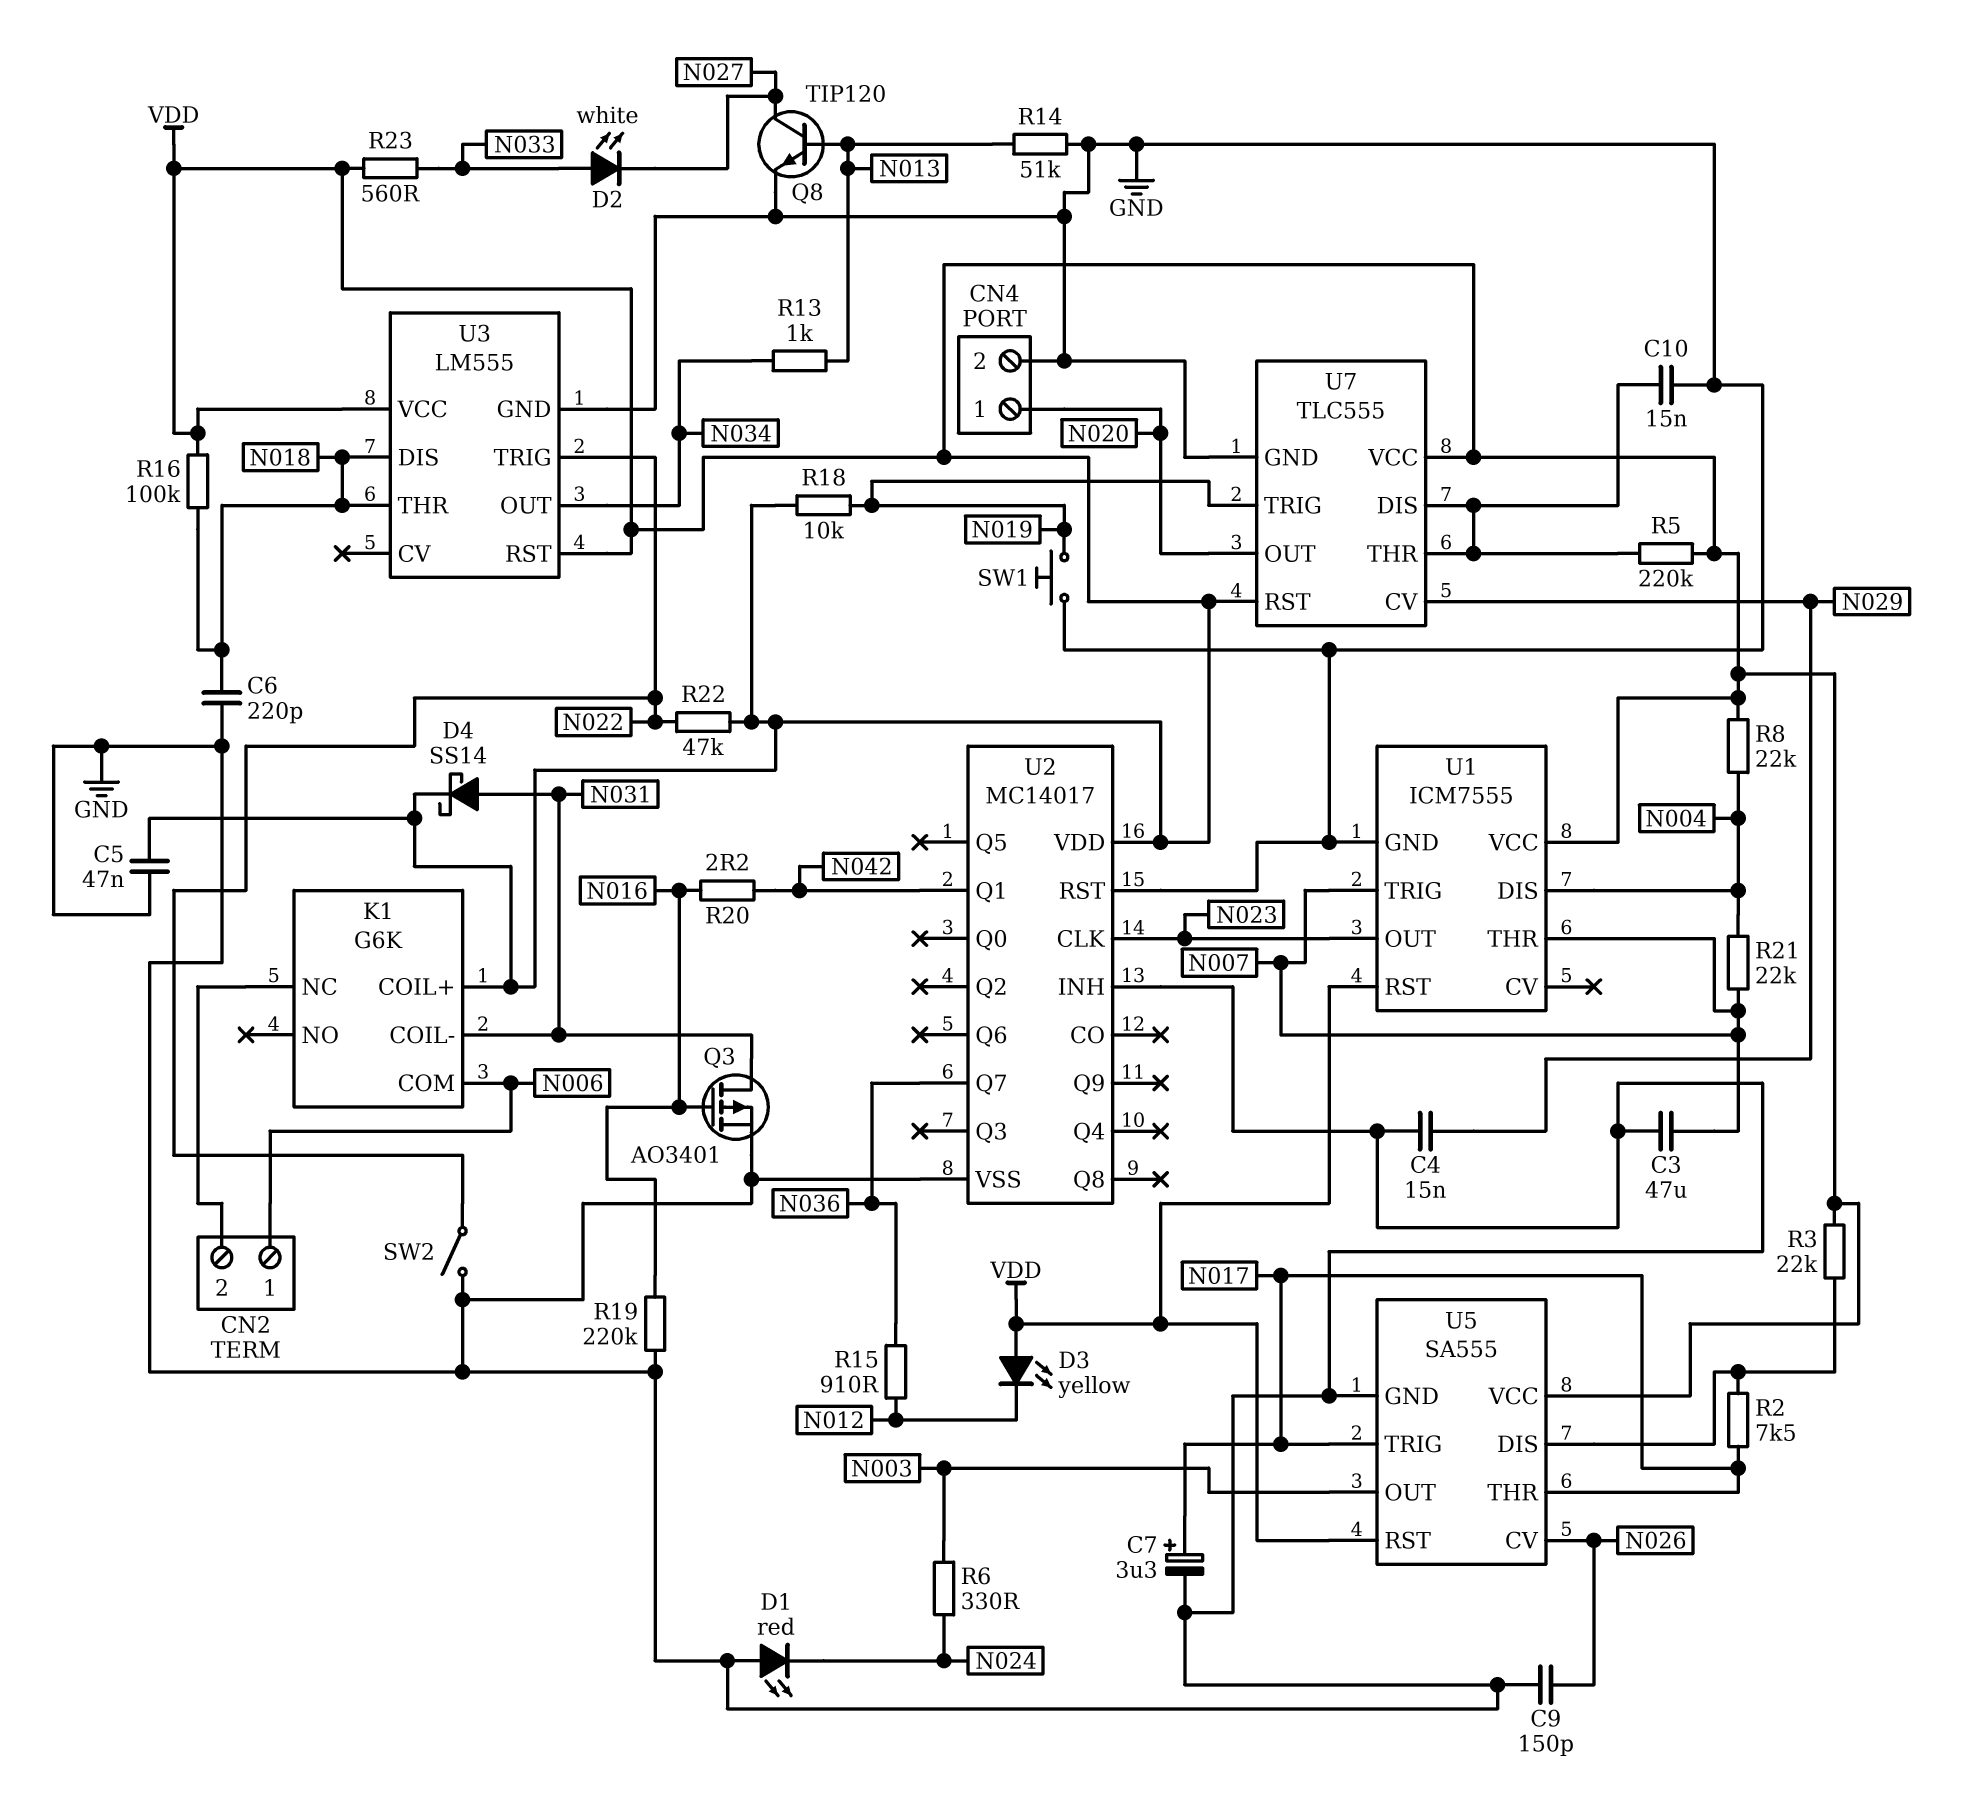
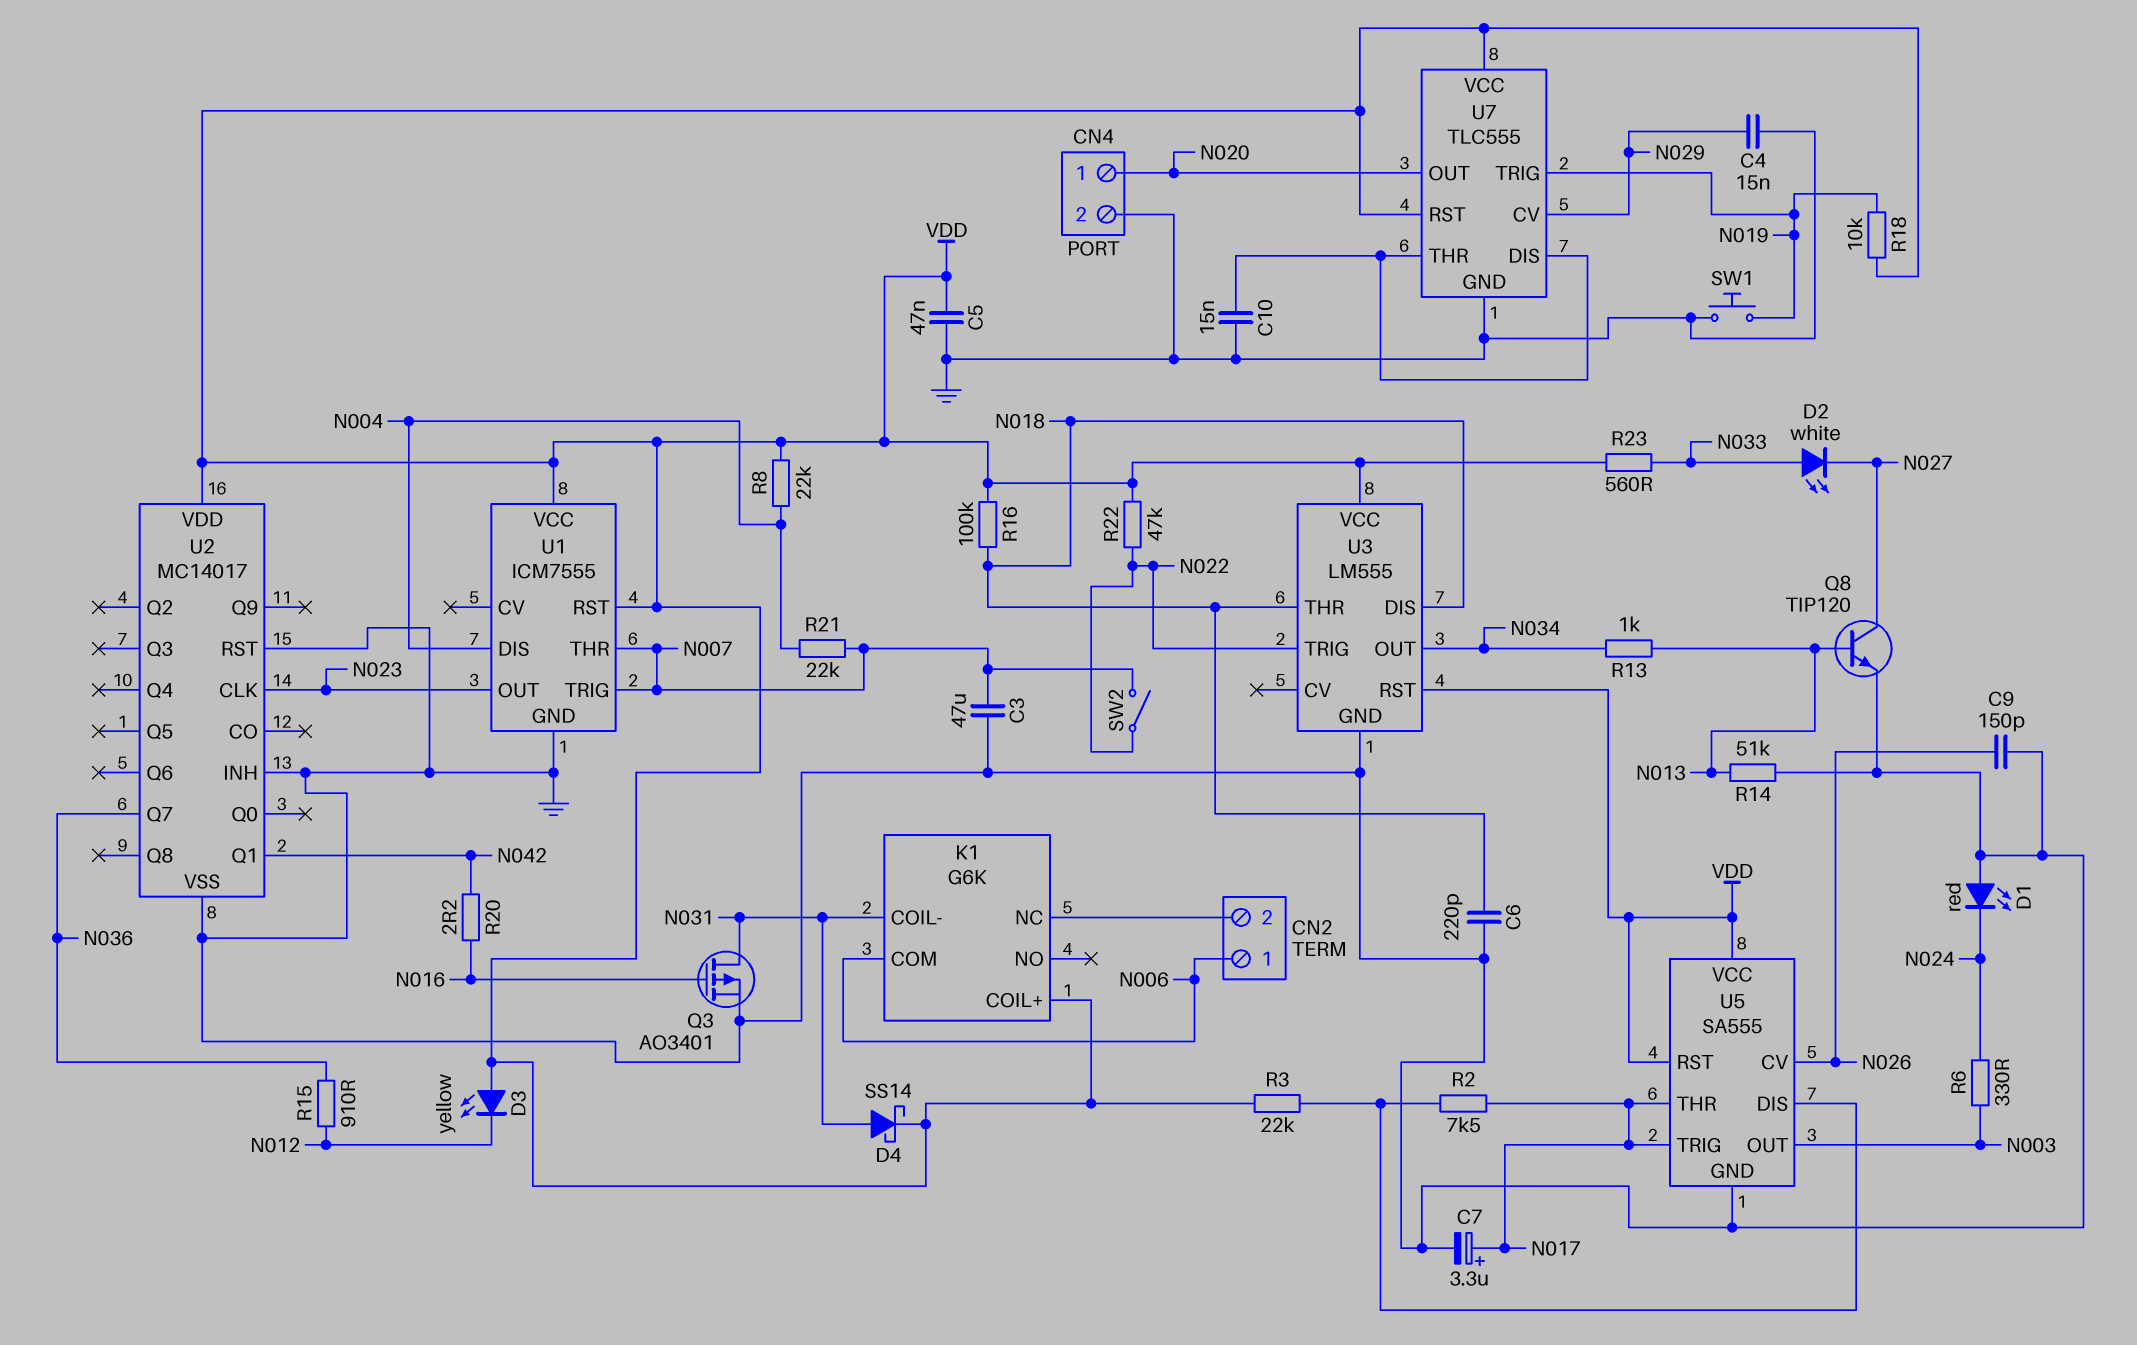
R5: 220k (U7/DIS, VDD) -> none
R19: 220k (GND, N016) -> none
SW2: switch (GND, N022) -> switch (N007, N022)

